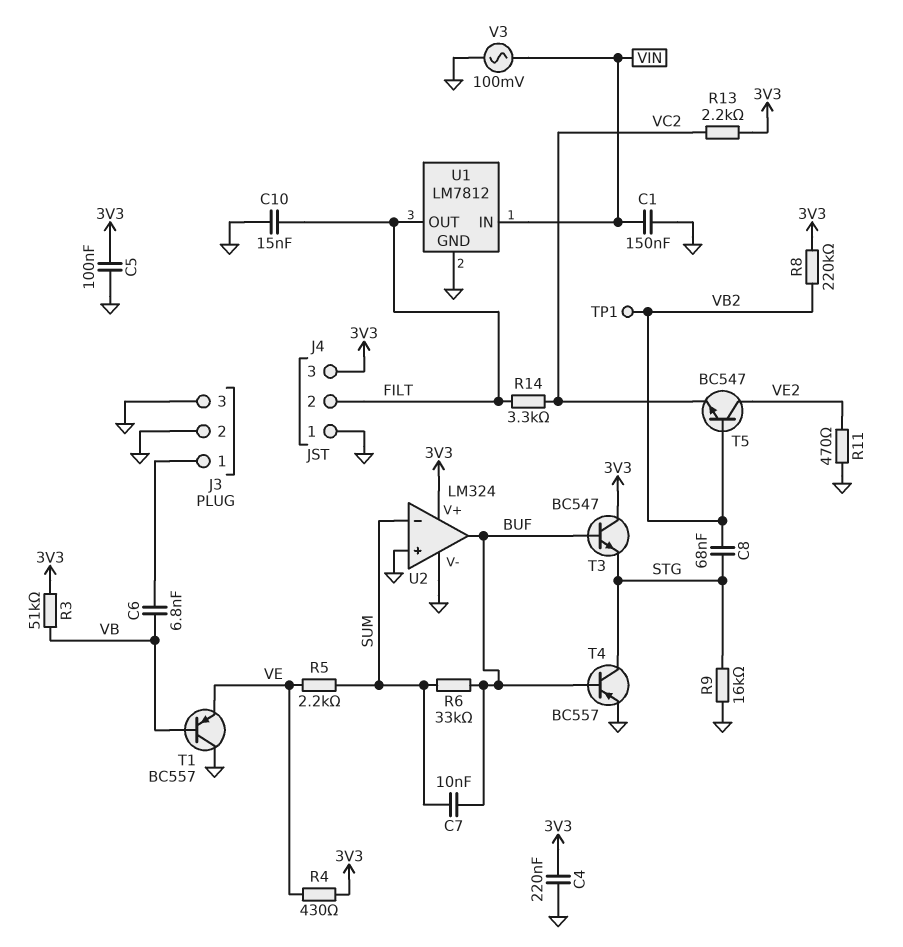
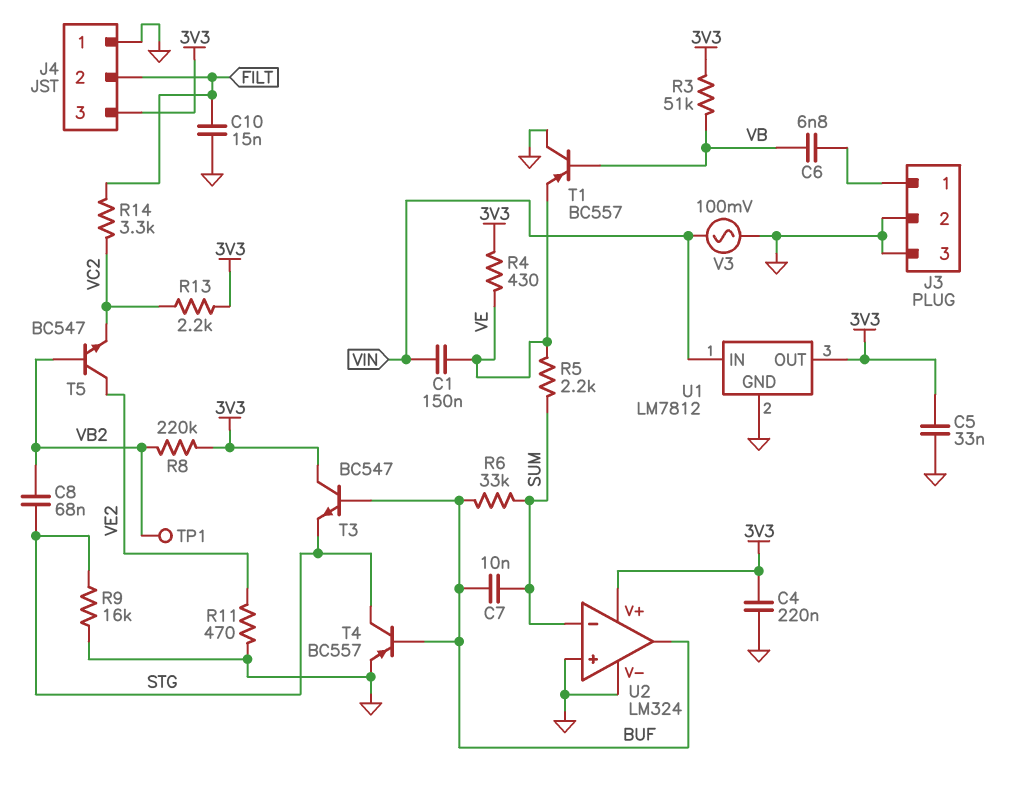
C1: 150nF (GND, VIN) -> 150nF (VE, VIN)
C5: 100nF (3V3, GND) -> 33nF (3V3, GND)
U1 pin OUT: FILT -> 3V3

